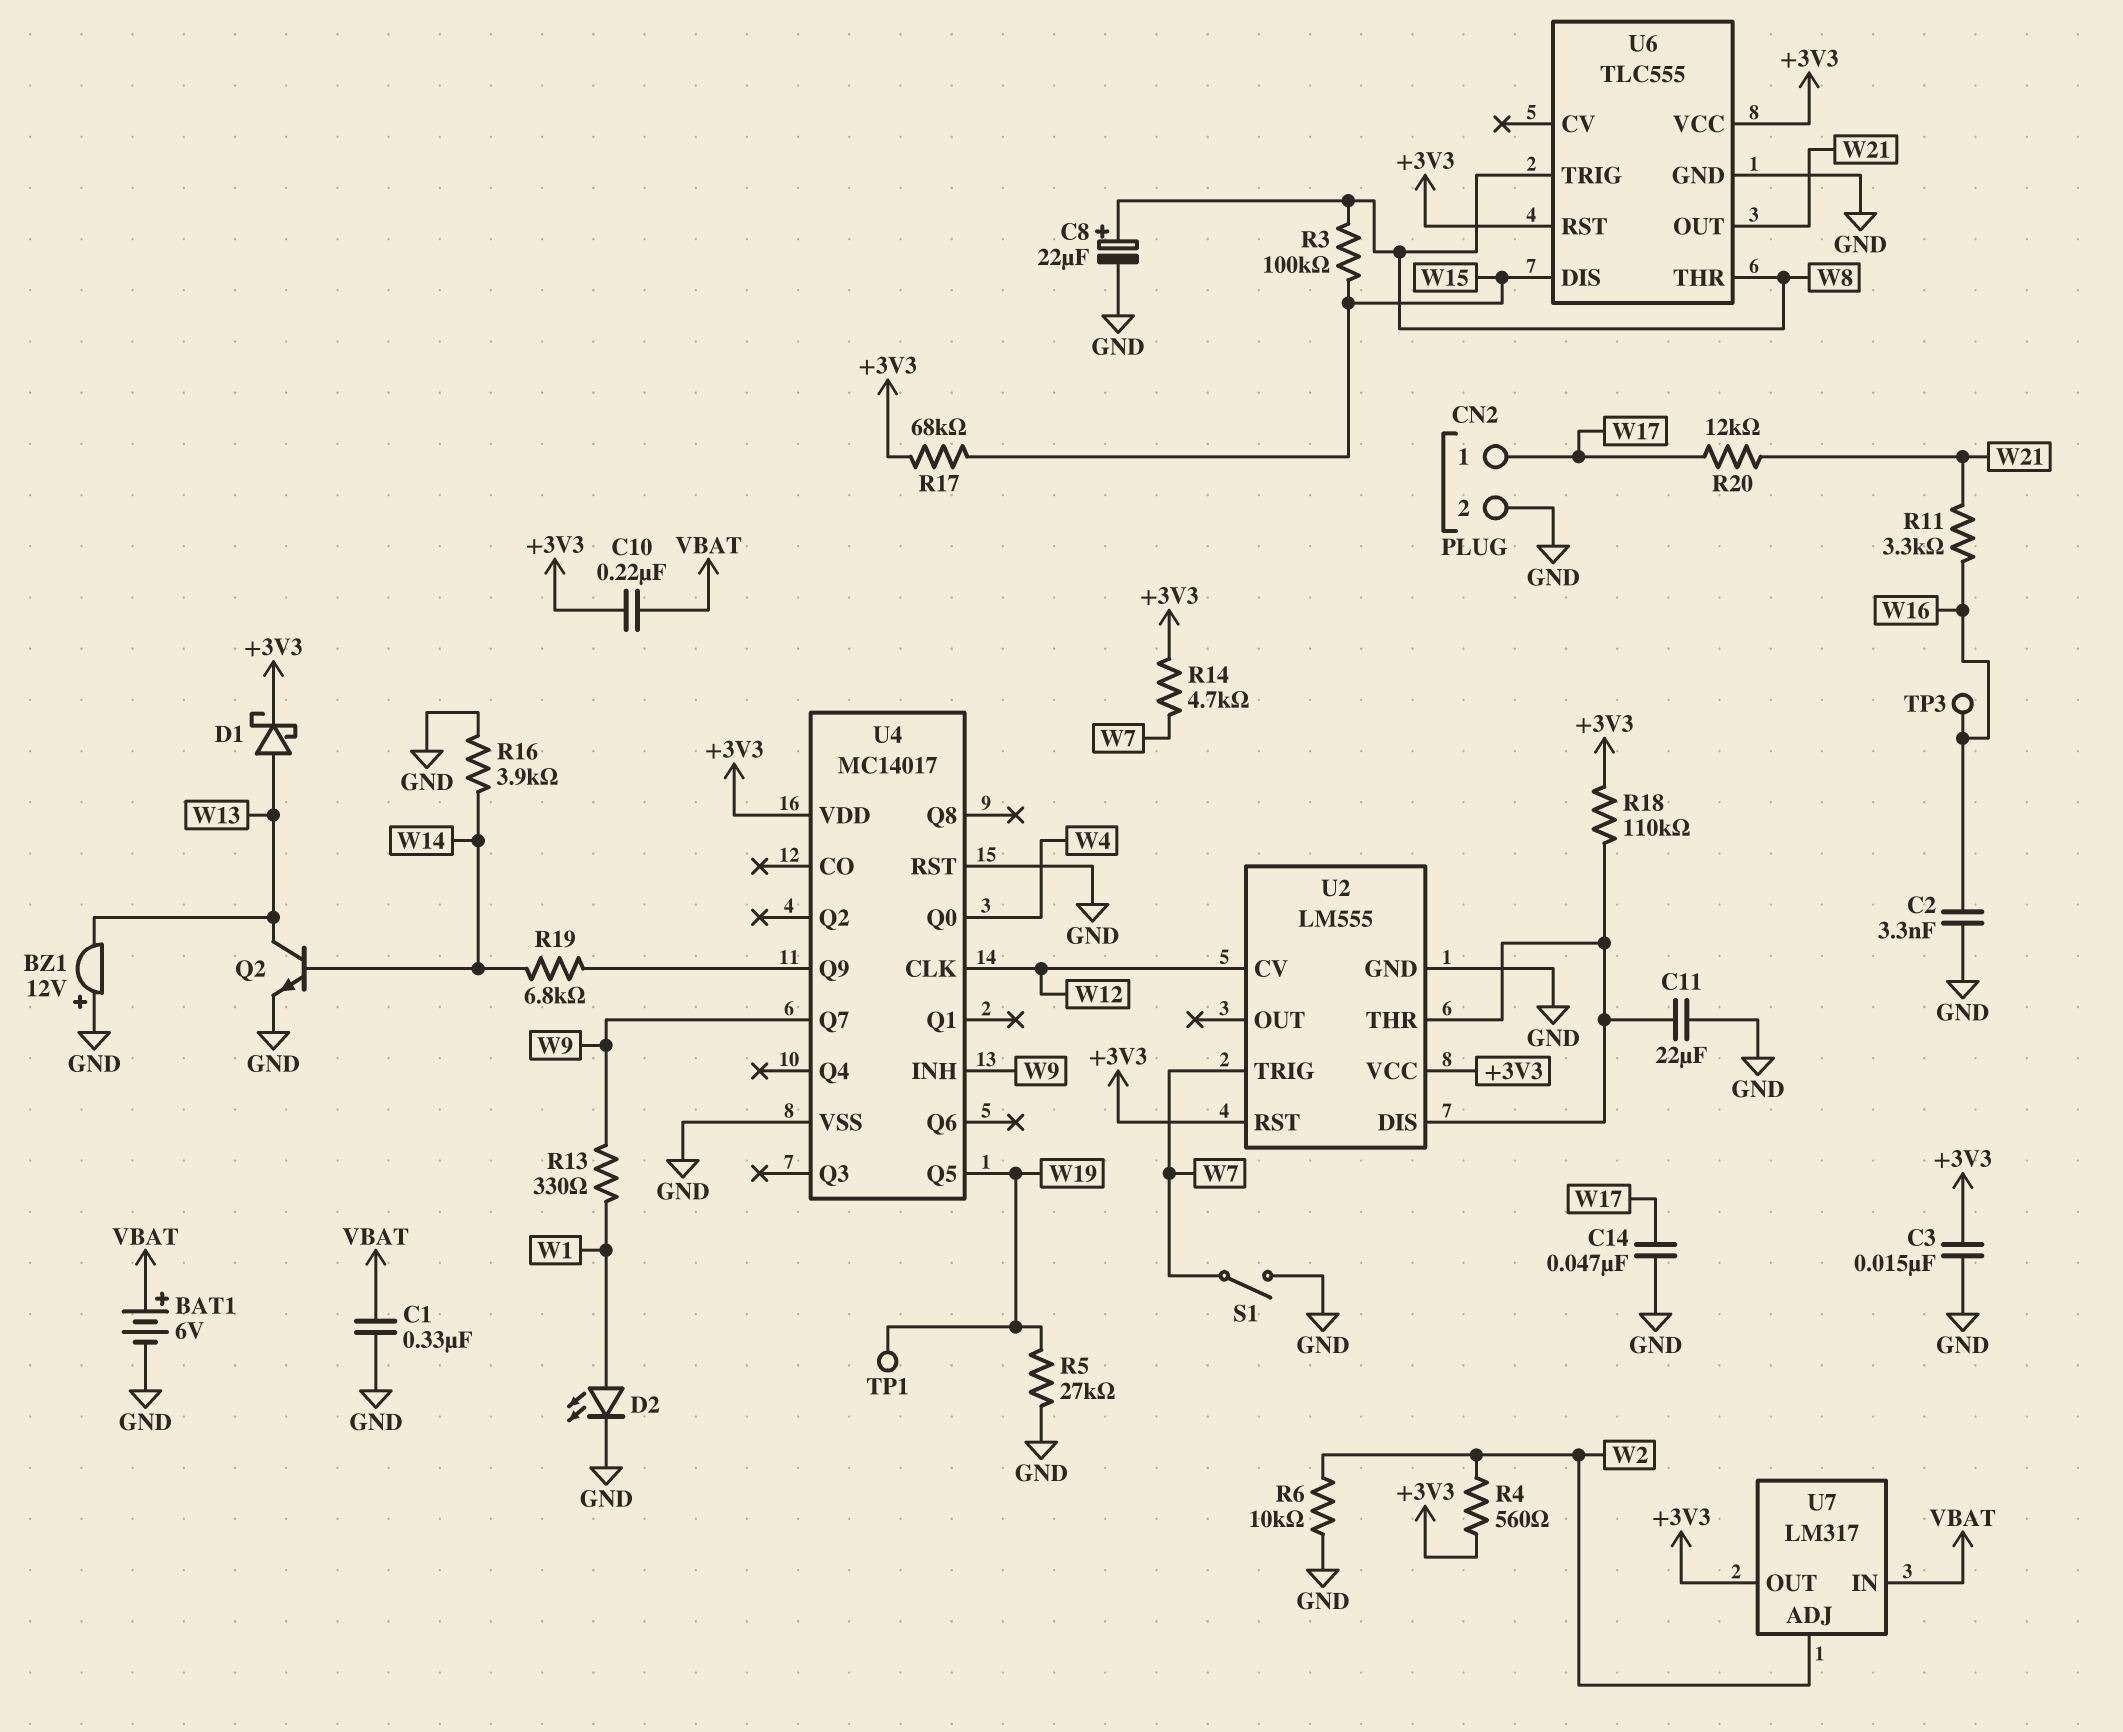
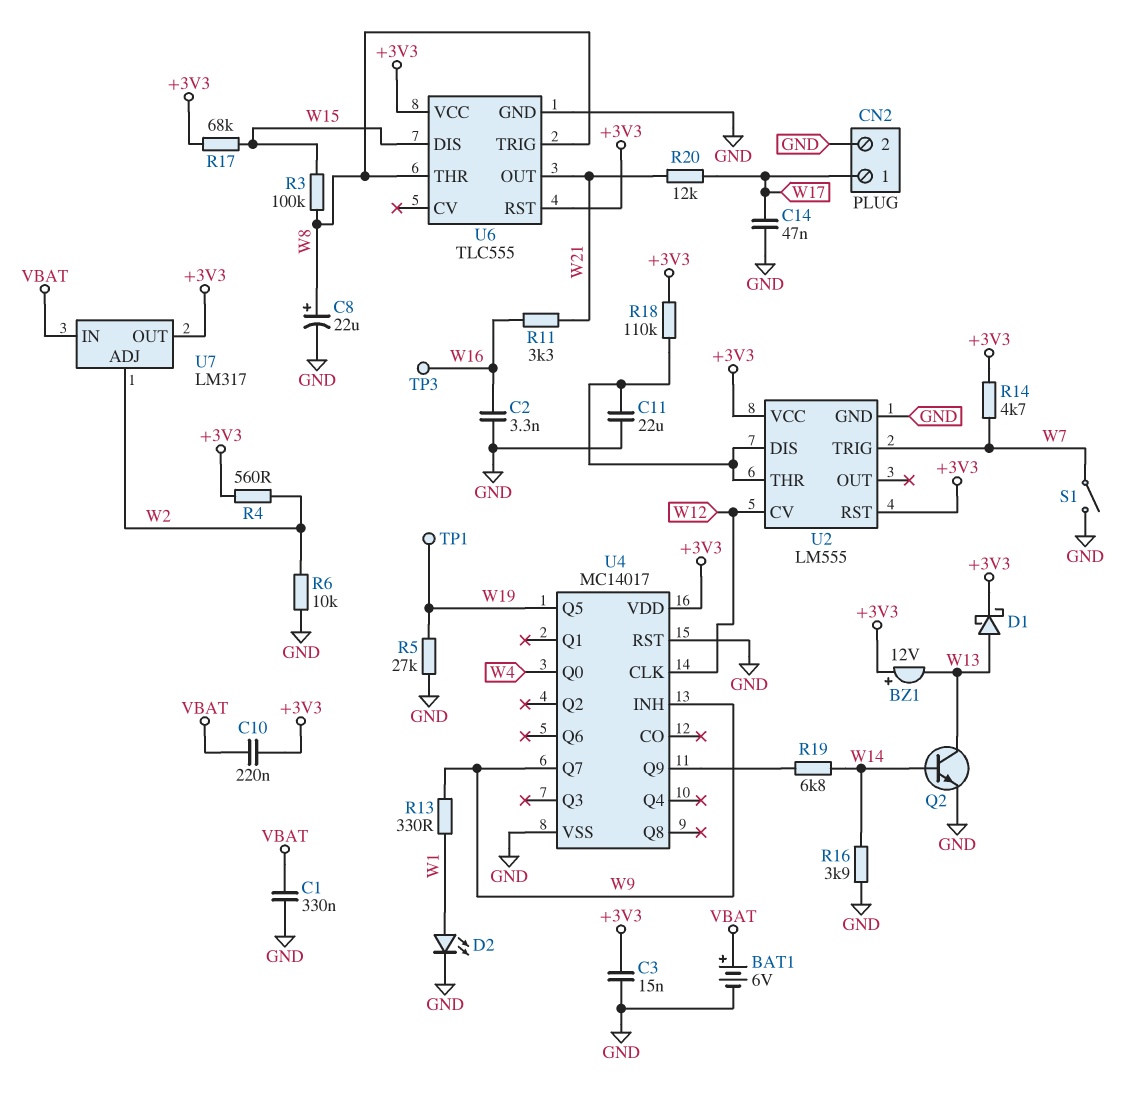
BZ1: buzzer 12V (plus GND, minus W13) -> buzzer 12V (plus +3V3, minus W13)

